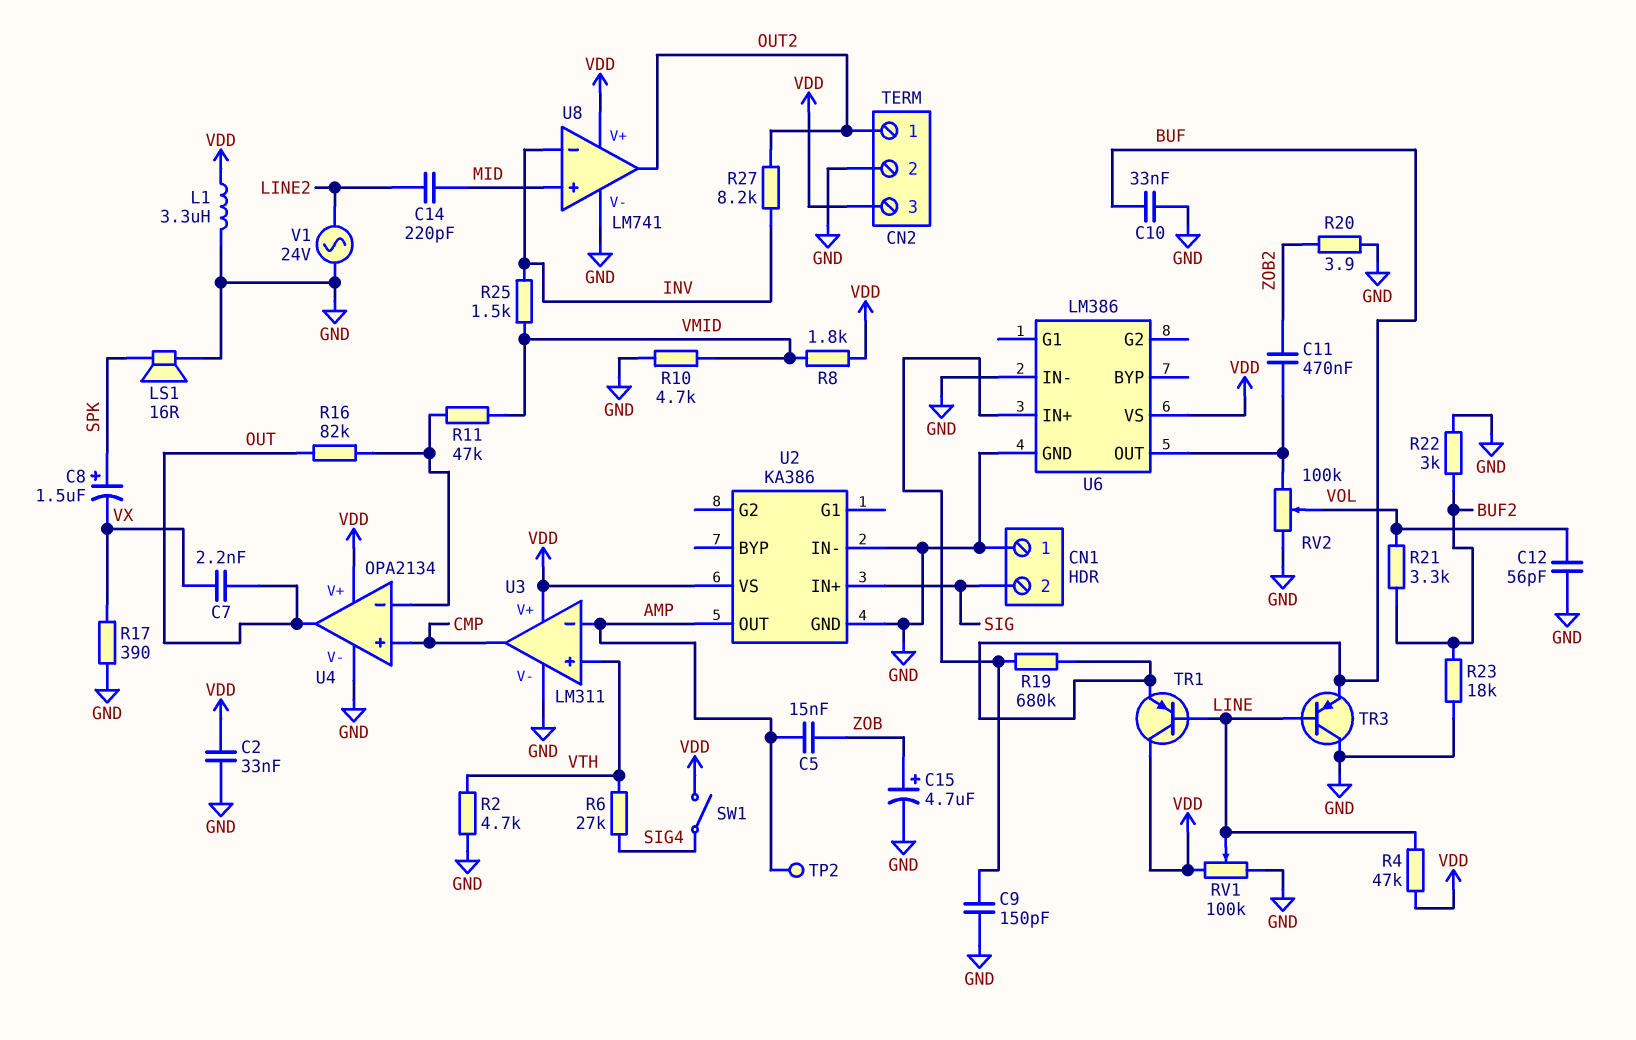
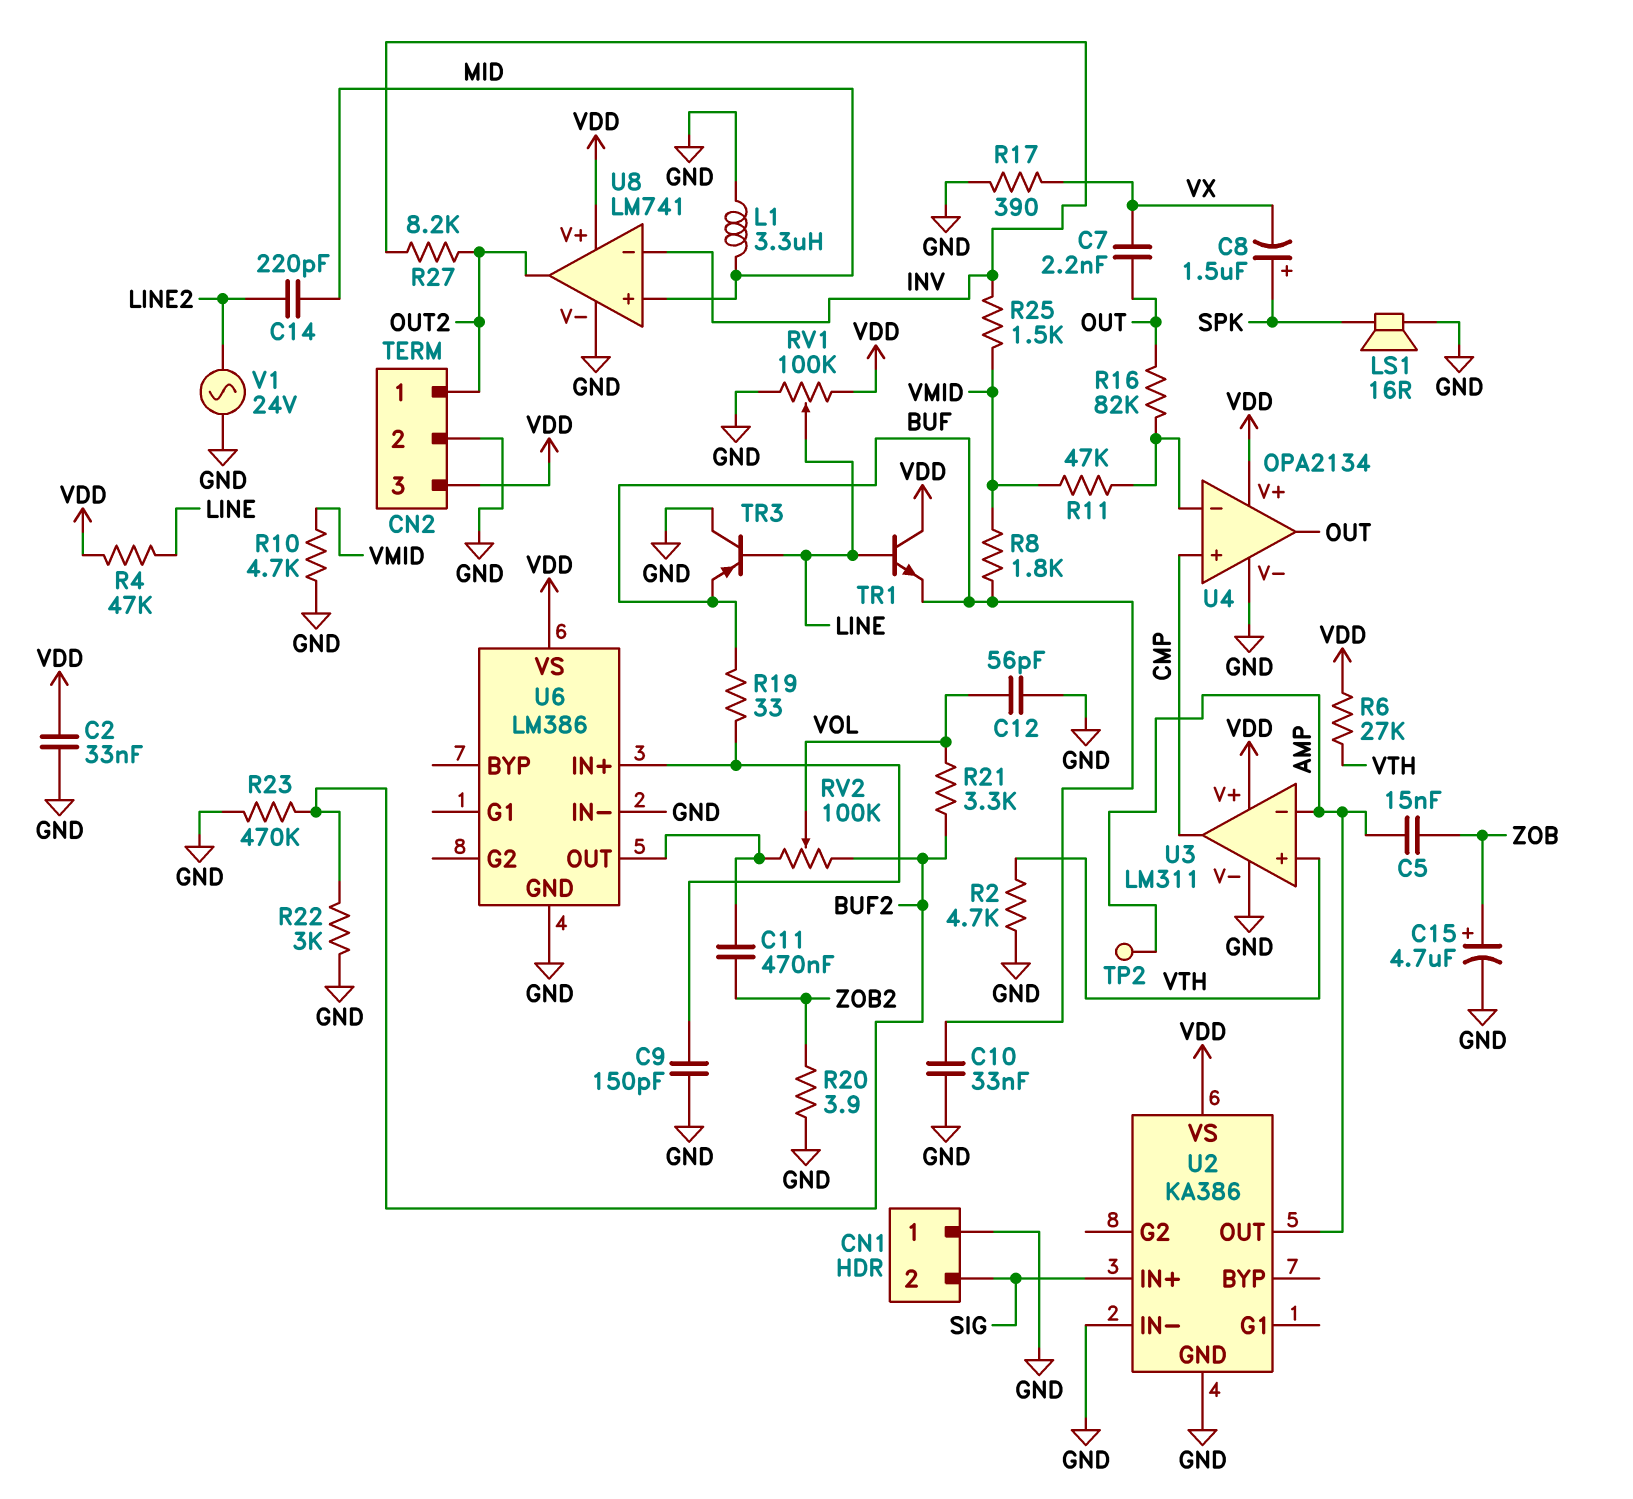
L1: 3.3uH (GND, VDD) -> 3.3uH (GND, MID)
R6: 27k (SIG4, VTH) -> 27k (VDD, VTH)
R8: 1.8k (VDD, VMID) -> 1.8k (BUF, VMID)
R19: 680k (BUF, U6/IN+) -> 33 (BUF, U6/IN+)
R23: 18k (BUF2, GND) -> 470k (BUF2, GND)
RV2: 100k (GND, U6/OUT, wiper VOL) -> 100k (BUF2, U6/OUT, wiper VOL)
SW1: switch (SIG4, VDD) -> none
TR1: PNP (B LINE, C VDD, E BUF) -> NPN (B LINE, C VDD, E BUF)

